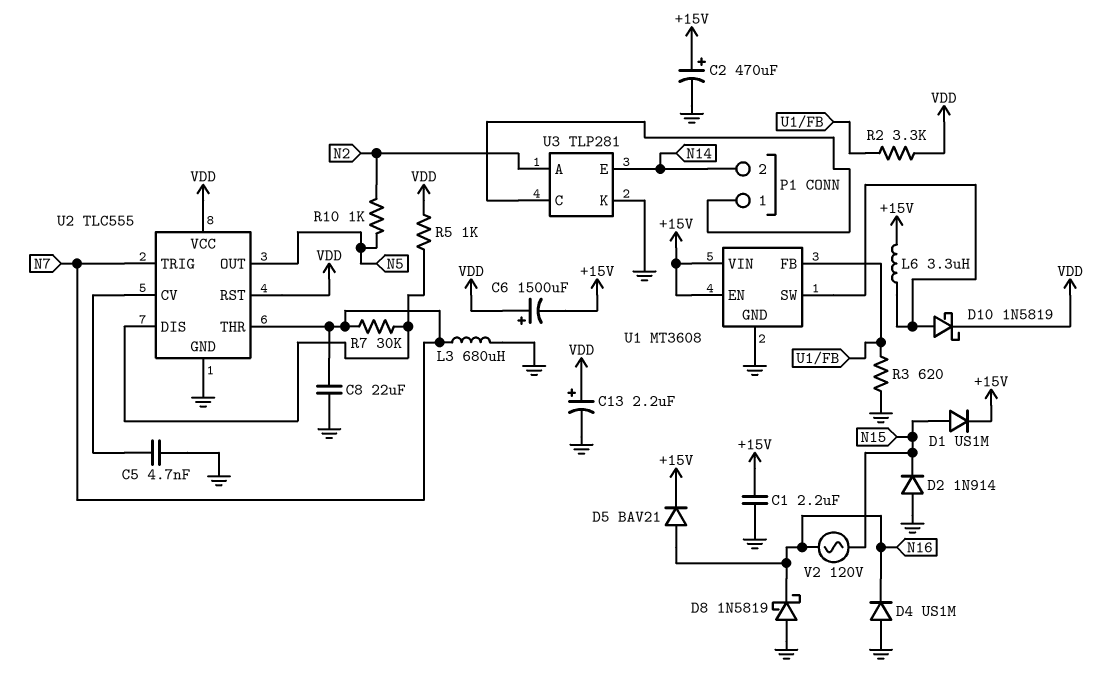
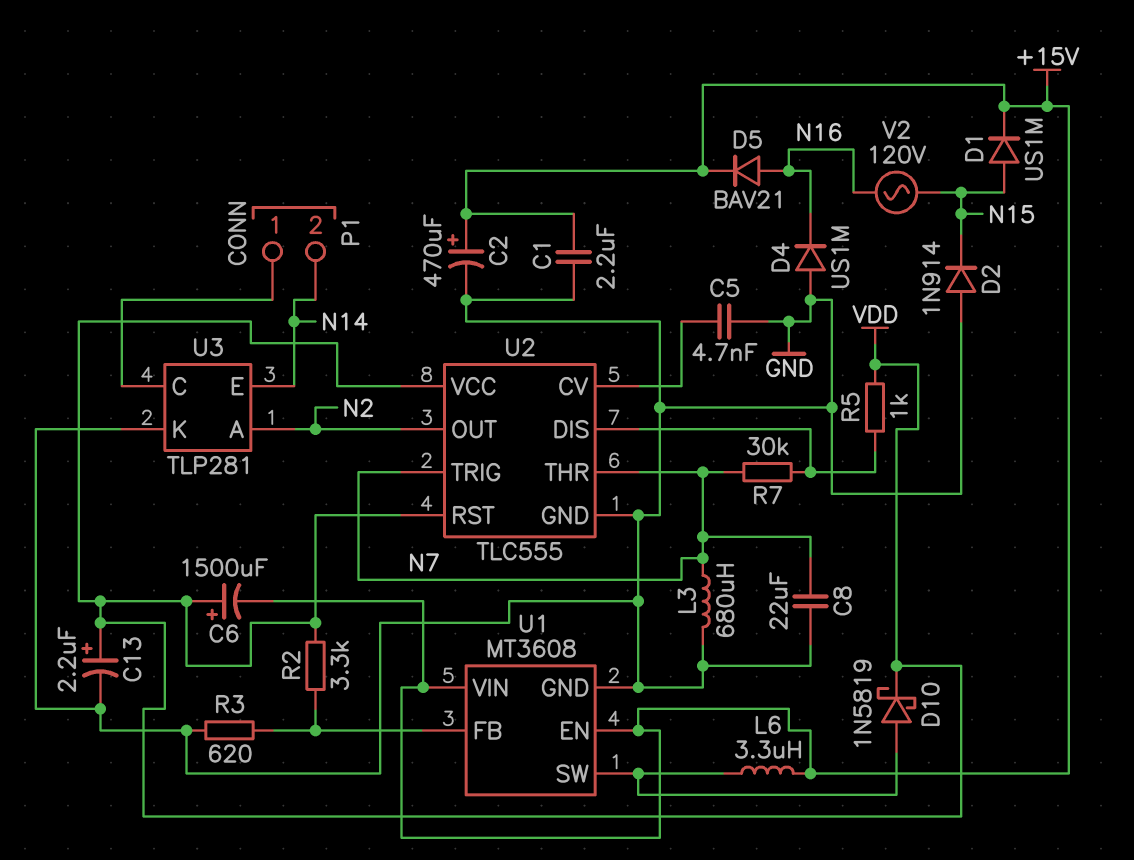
D8: schottky 1N5819 (A GND, K N16) -> none
R10: 1k (N2, N5) -> none
U2 pin OUT: N5 -> N2

